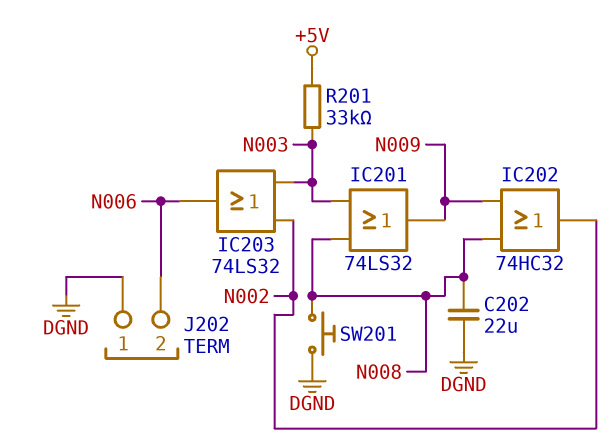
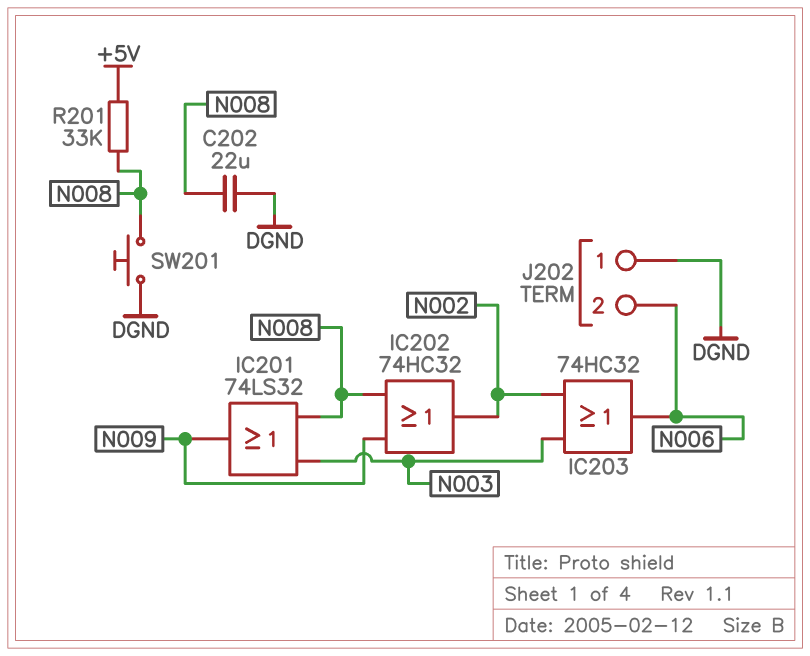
IC203: OR 74LS32 (in N002, in N003, out N006) -> OR 74HC32 (in N002, in N003, out N006)
R201: 33k (+5V, N003) -> 33k (+5V, N008)

